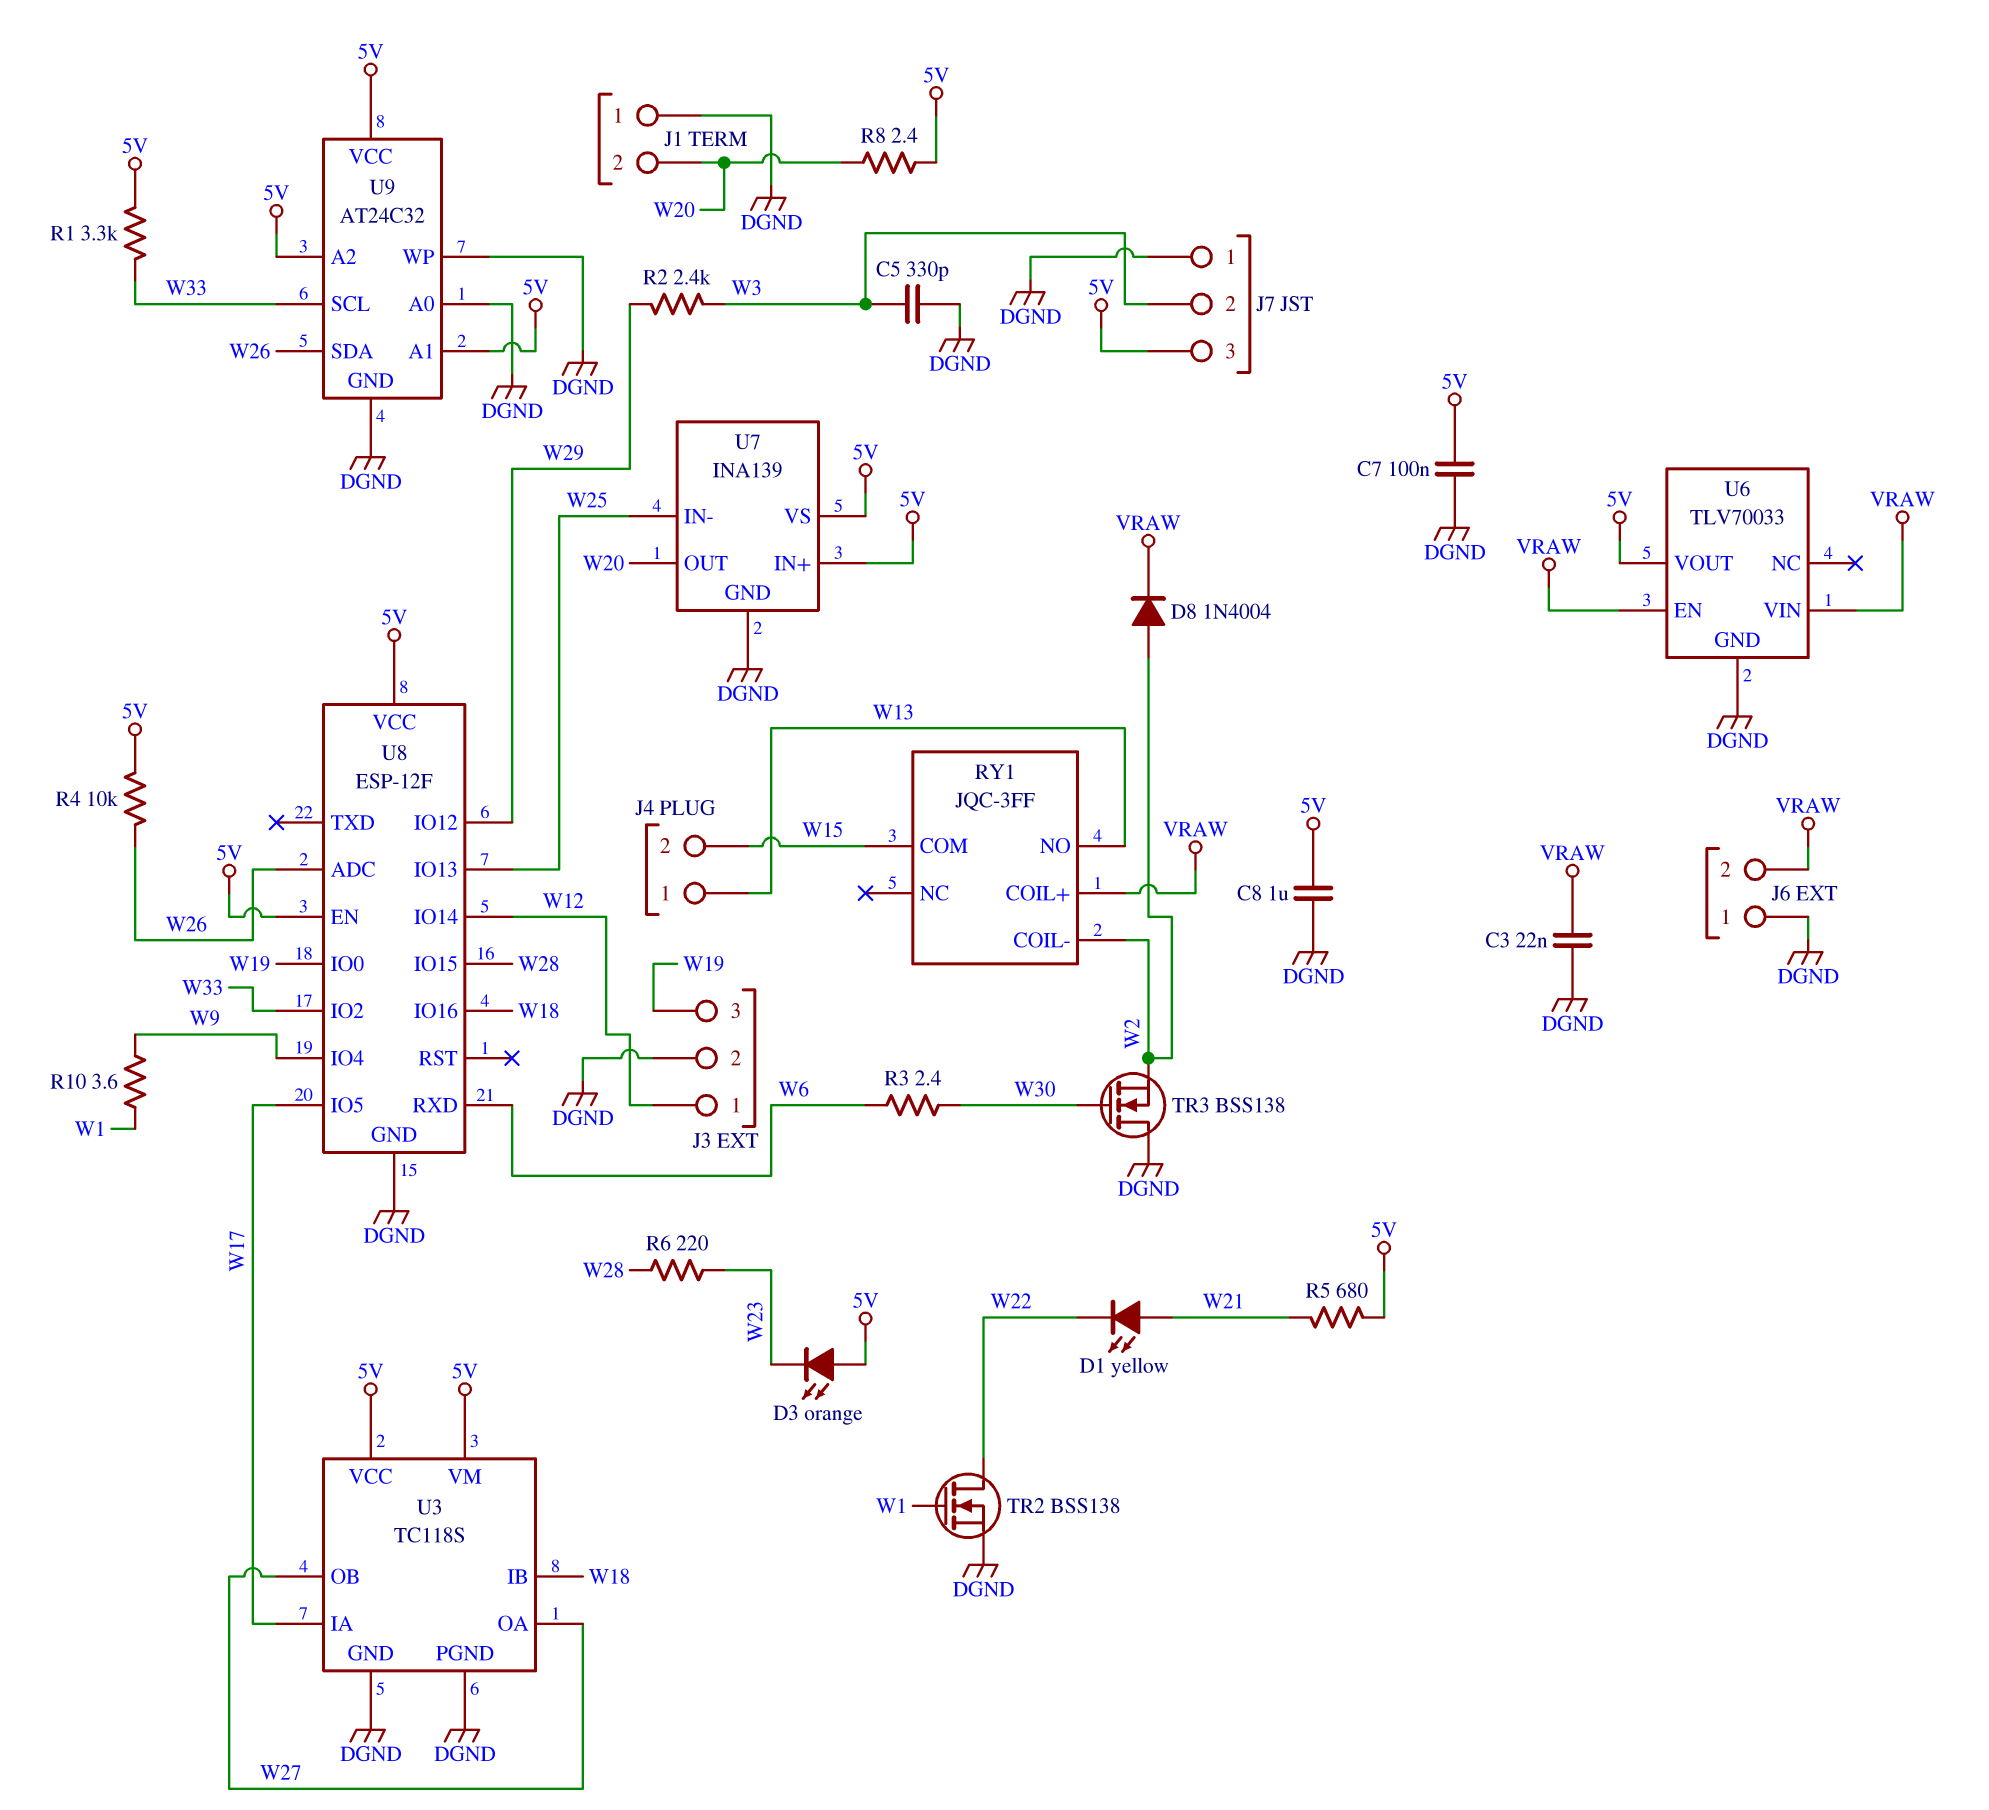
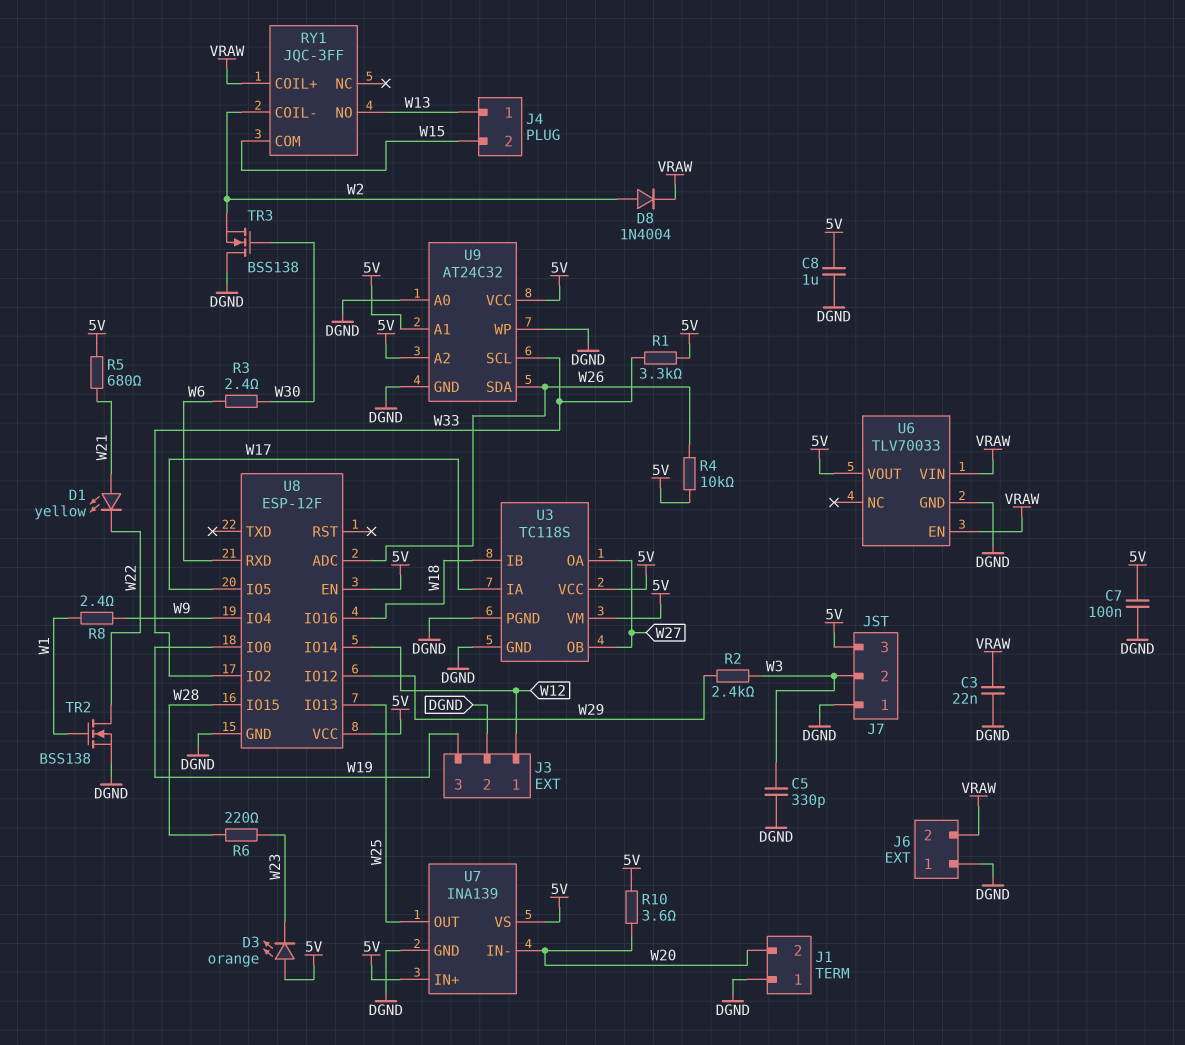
R8: 2.4 (5V, W20) -> 2.4 (W1, W9)
R10: 3.6 (W1, W9) -> 3.6 (5V, W20)
U7 pin IN-: W25 -> W20
U7 pin OUT: W20 -> W25

